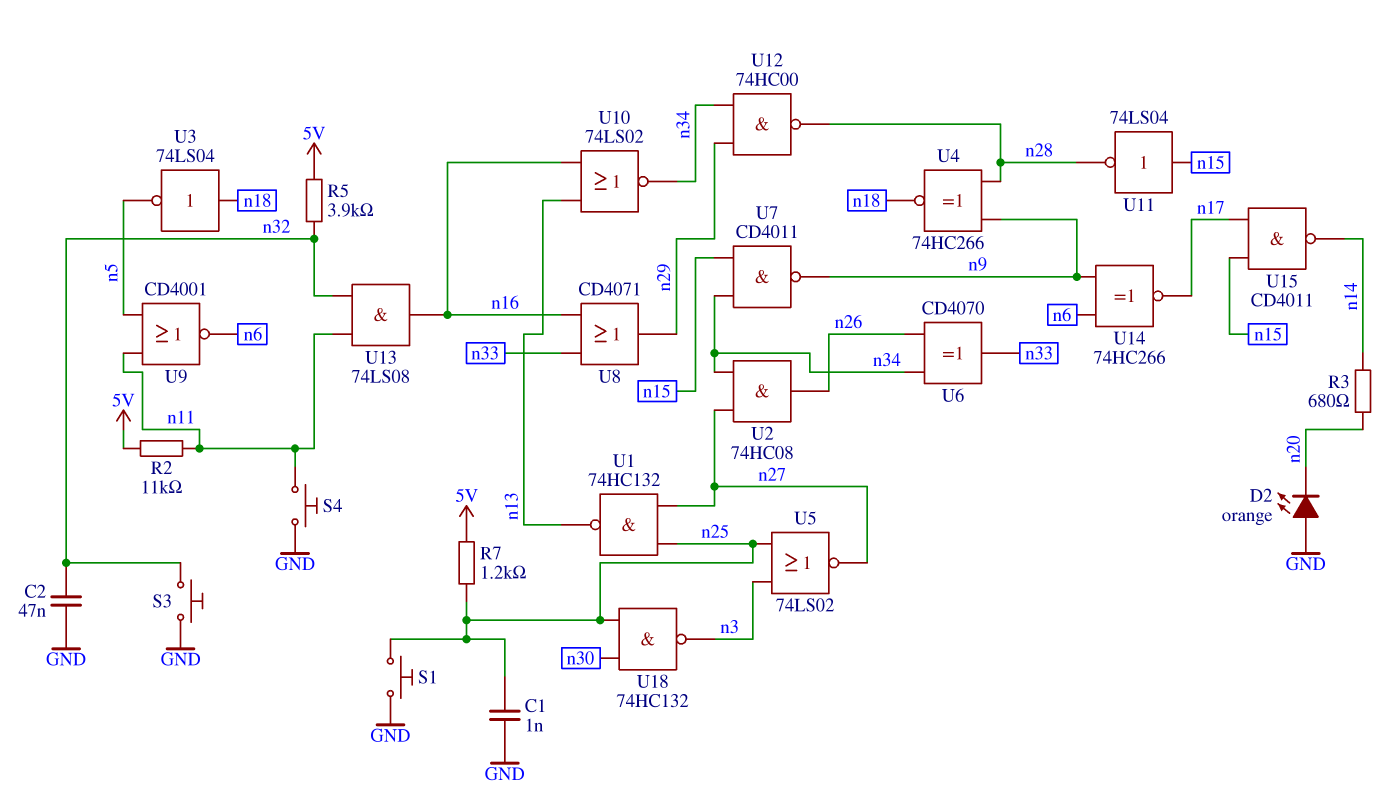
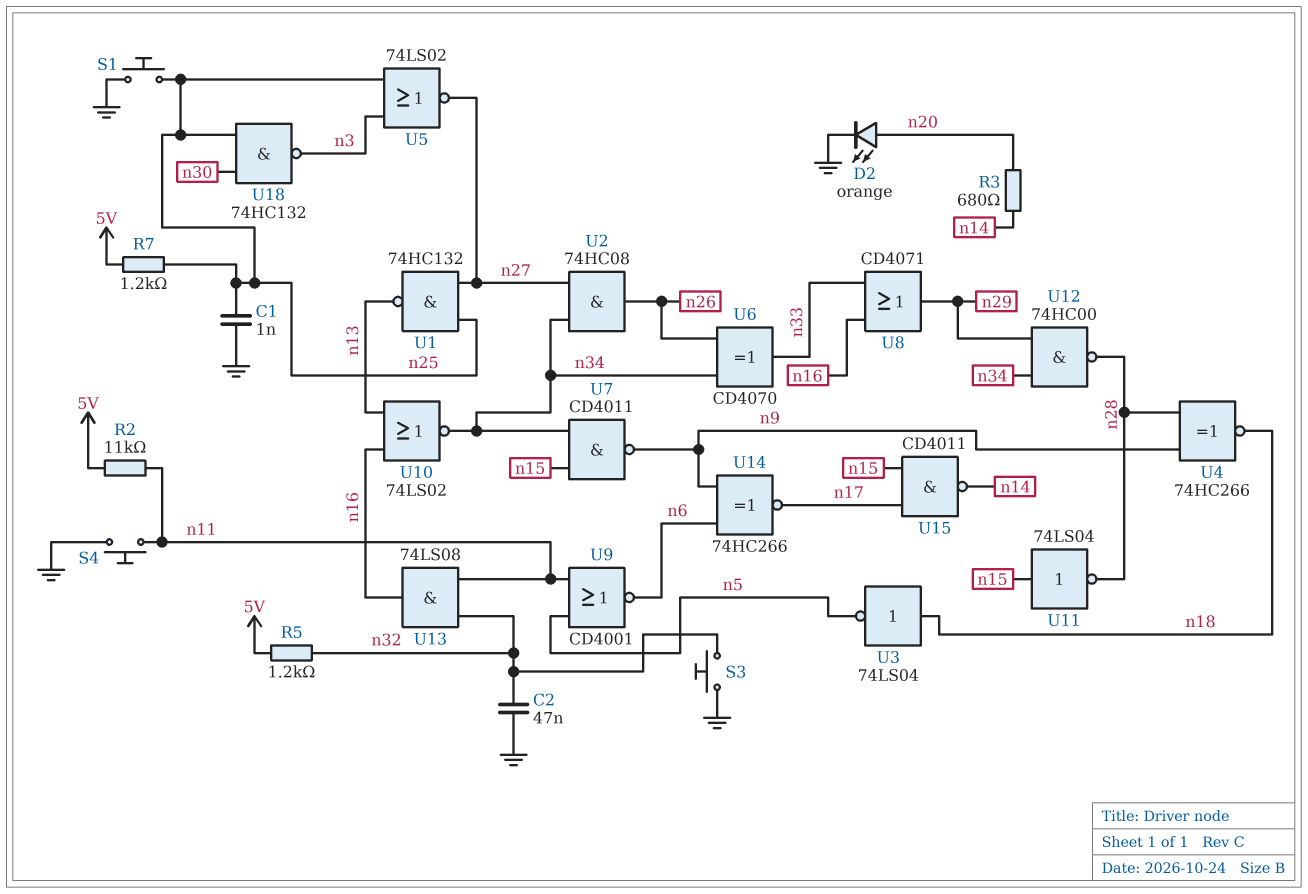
D2: LED orange (A GND, K n20) -> LED orange (A n20, K GND)
R5: 3.9k (5V, n32) -> 1.2k (5V, n32)

